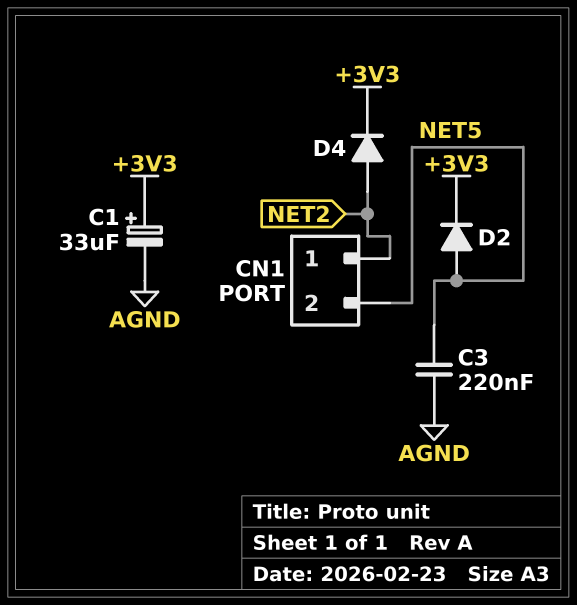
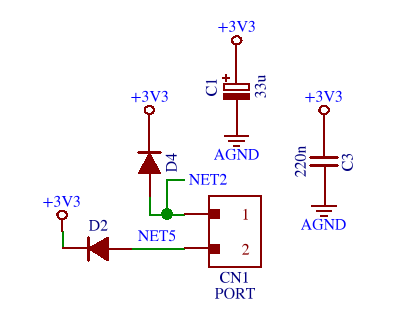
C3: 220nF (AGND, NET5) -> 220nF (+3V3, AGND)

